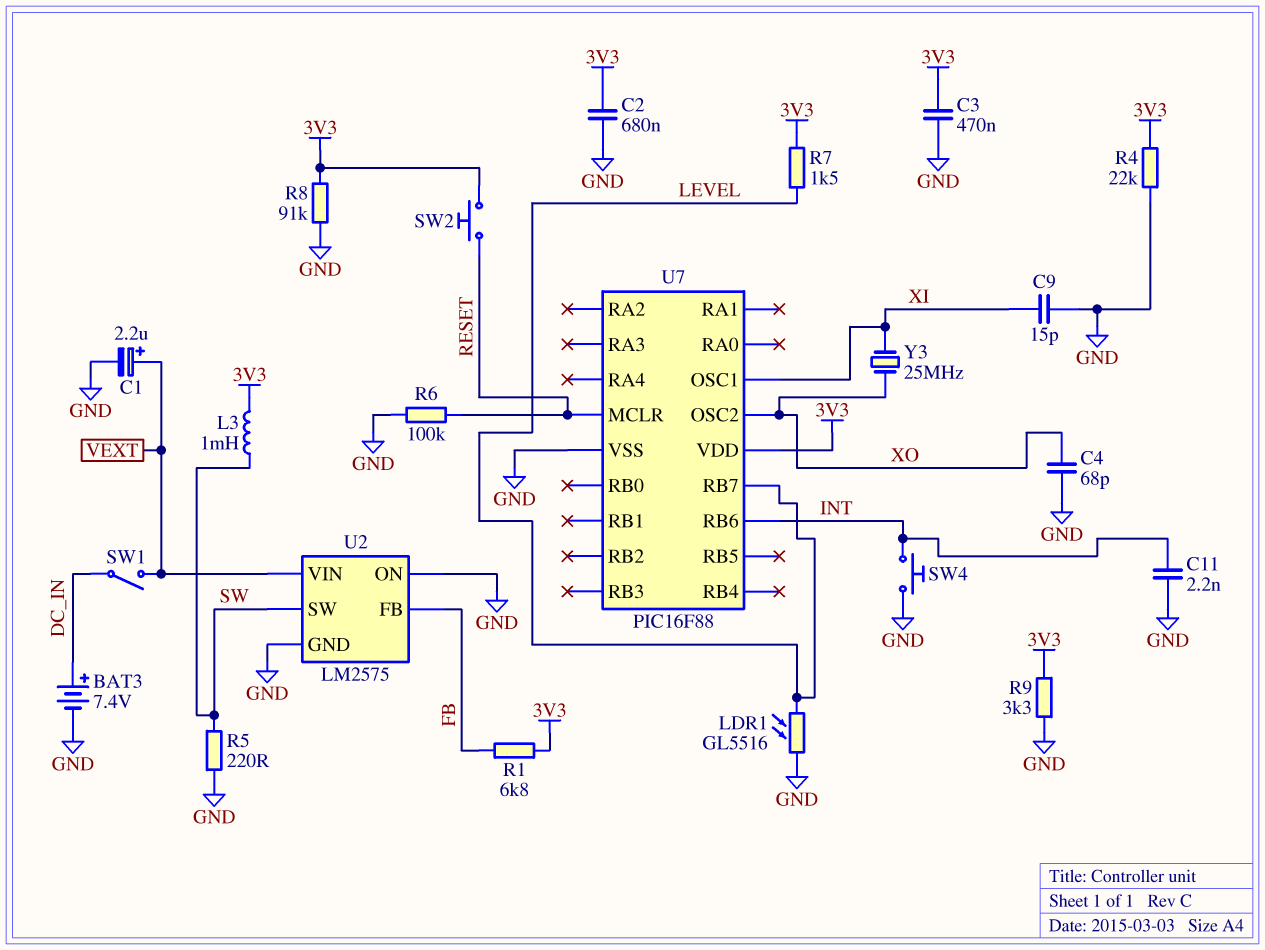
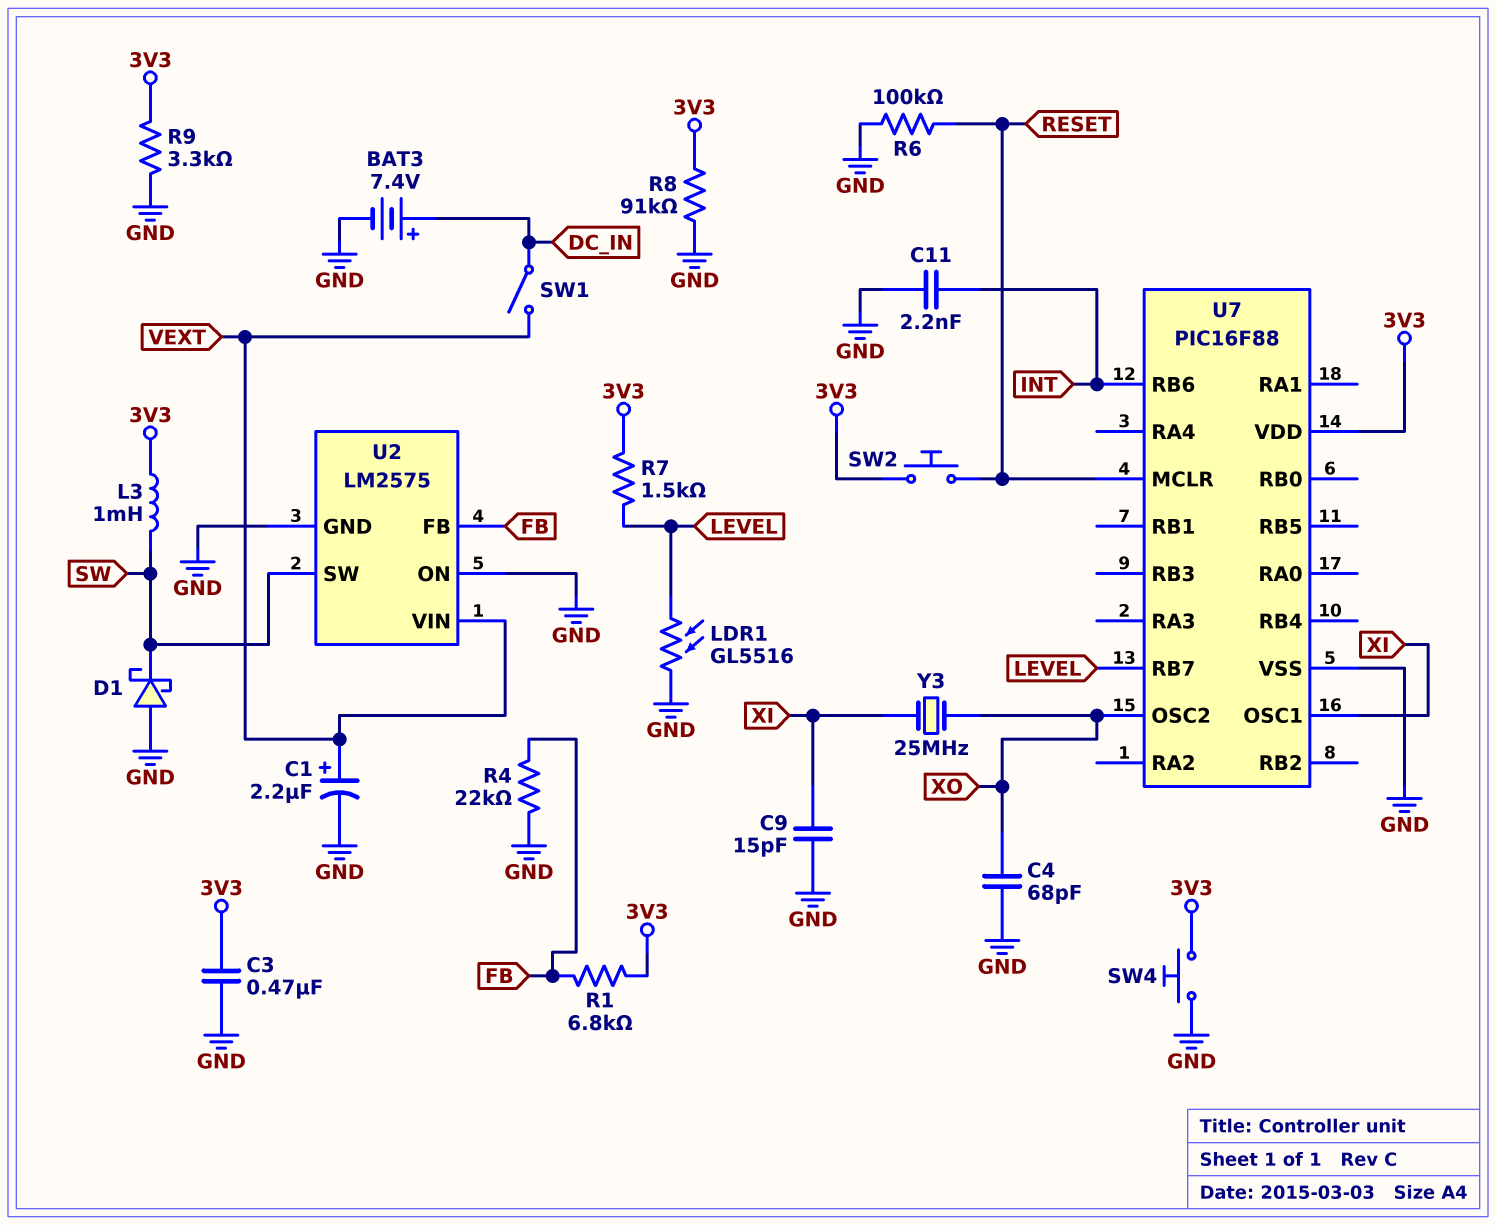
C2: 680nF (3V3, GND) -> none
D1: none -> schottky (A GND, K SW)
R4: 22k (3V3, GND) -> 22k (FB, GND)
R5: 220 (GND, SW) -> none
SW4: button (GND, INT) -> button (3V3, GND)

